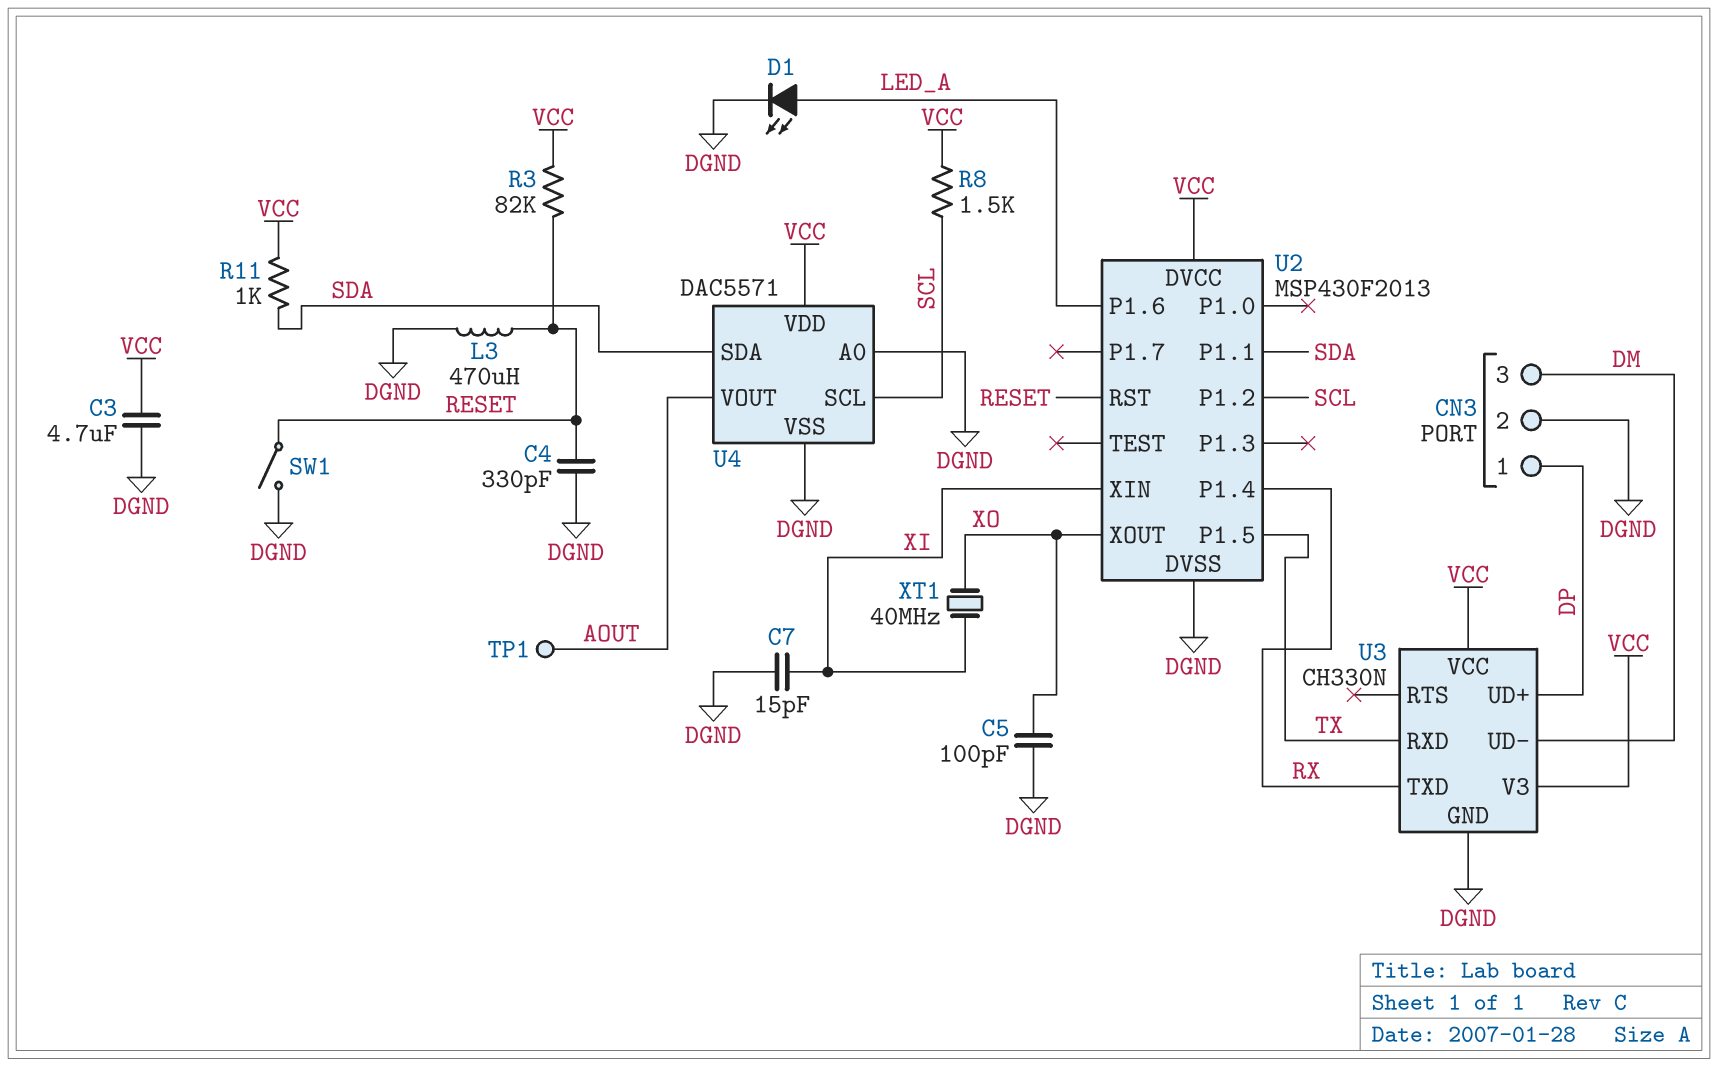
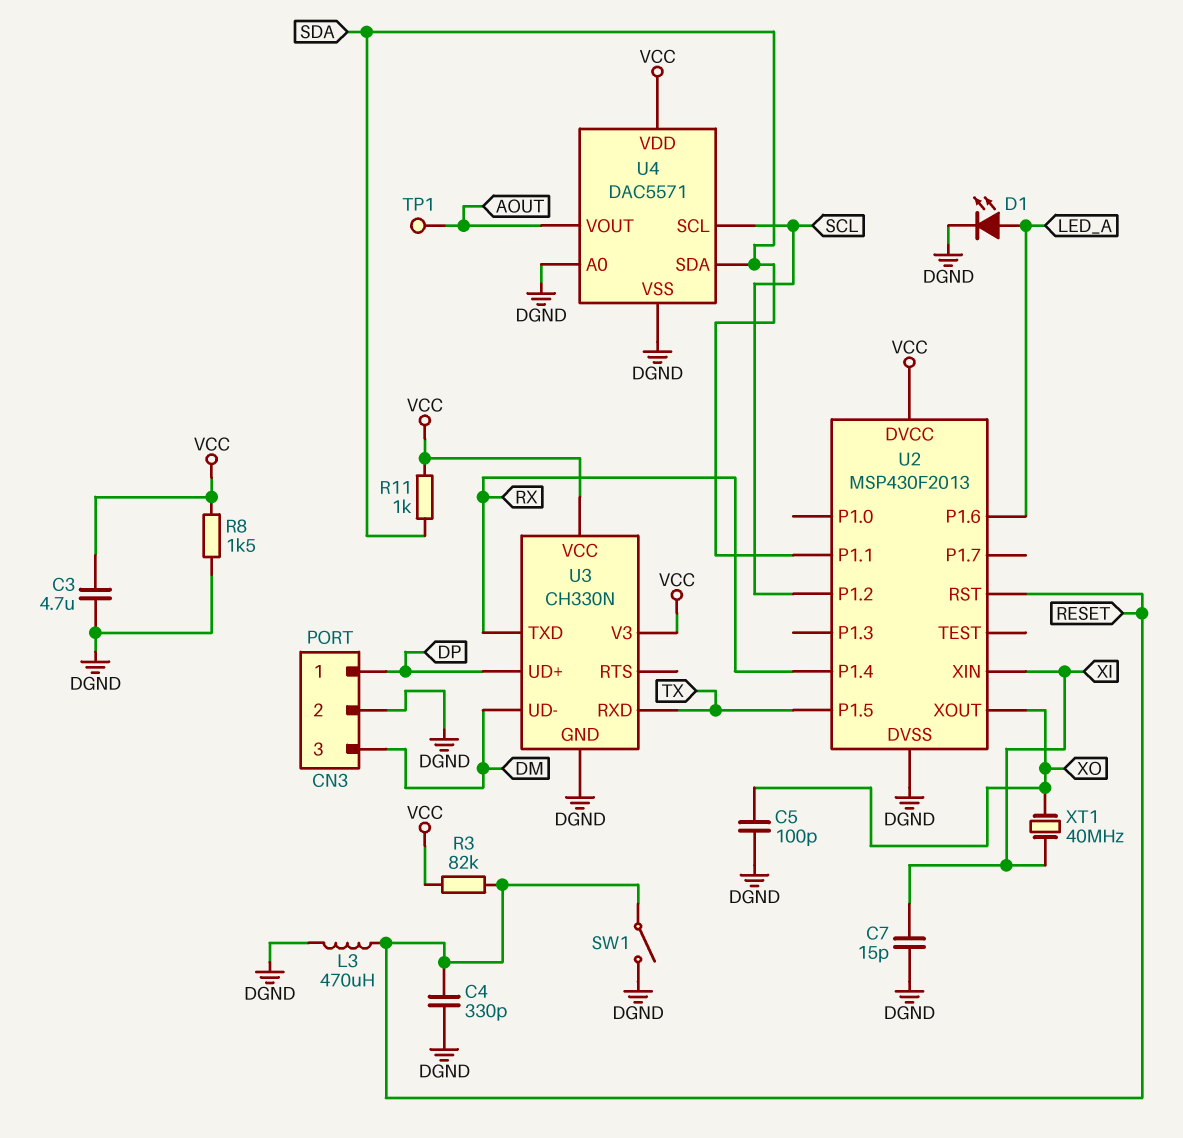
R8: 1.5k (SCL, VCC) -> 1.5k (DGND, VCC)

